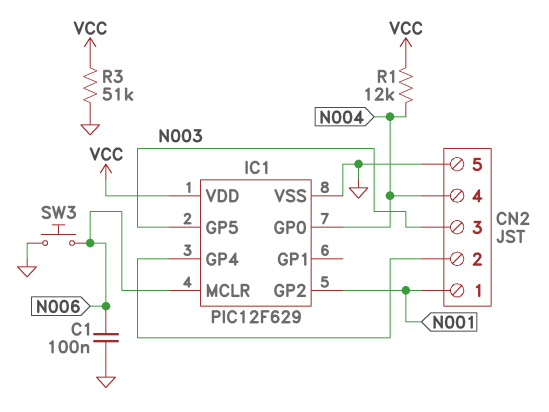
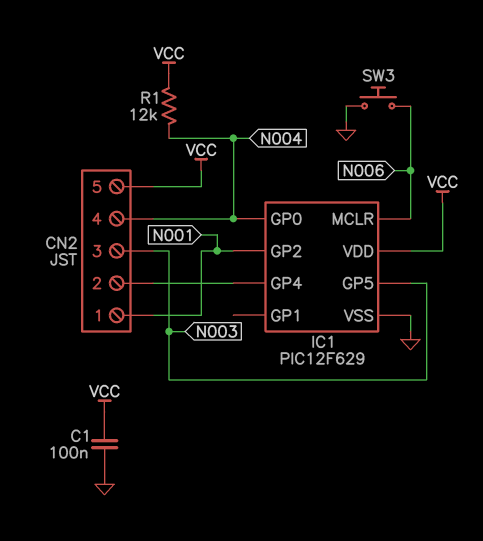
C1: 100nF (GND, N006) -> 100nF (GND, VCC)
CN2 pin 5: GND -> VCC
R3: 51k (GND, VCC) -> none

